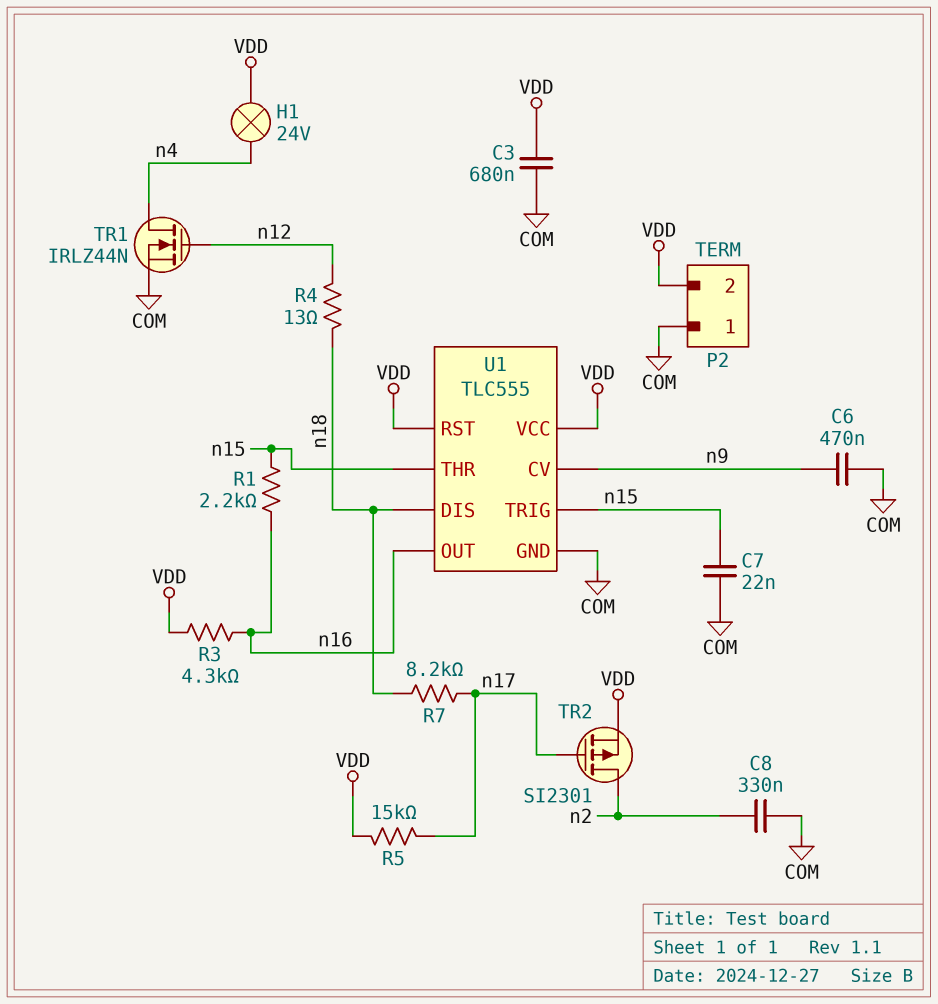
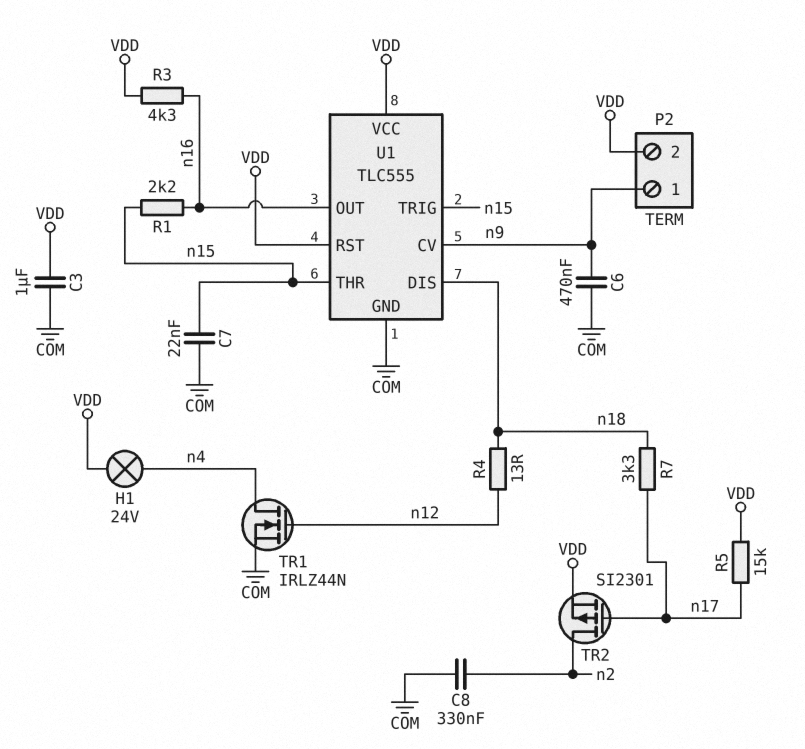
C3: 680nF (COM, VDD) -> 1uF (COM, VDD)
P2 pin 1: COM -> n9
R7: 8.2k (n17, n18) -> 3.3k (n17, n18)

